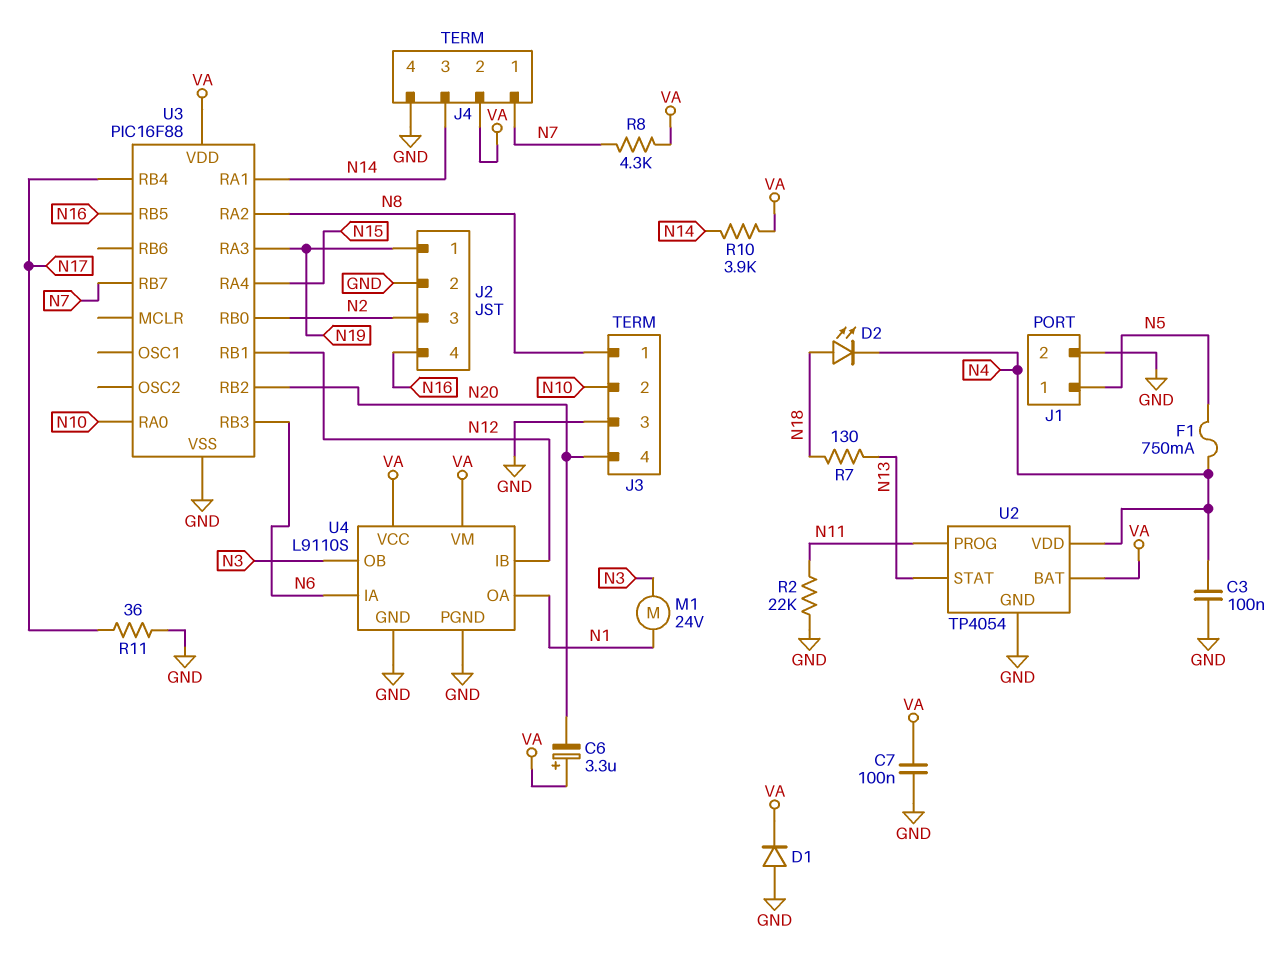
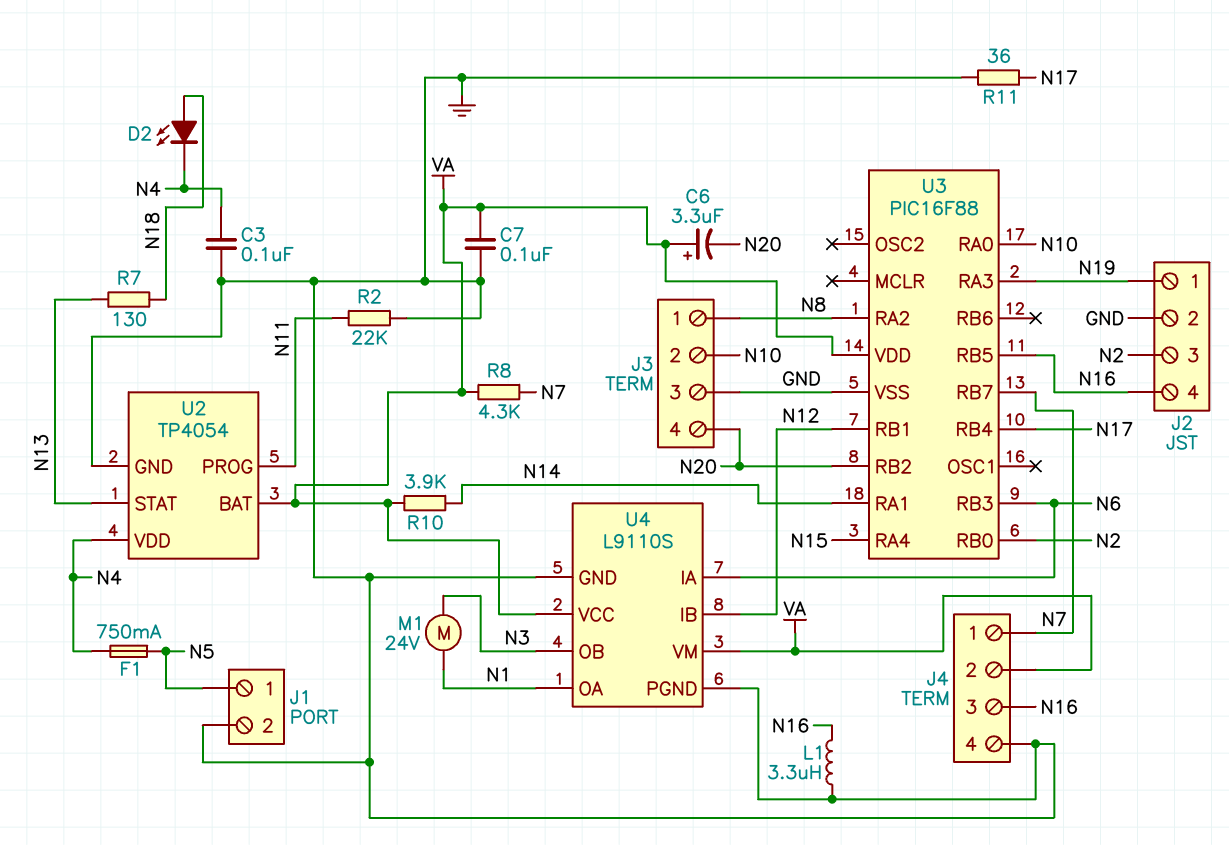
D1: diode (A GND, K VA) -> none
J4 pin 3: N14 -> N16
L1: none -> 3.3uH (GND, N16)

